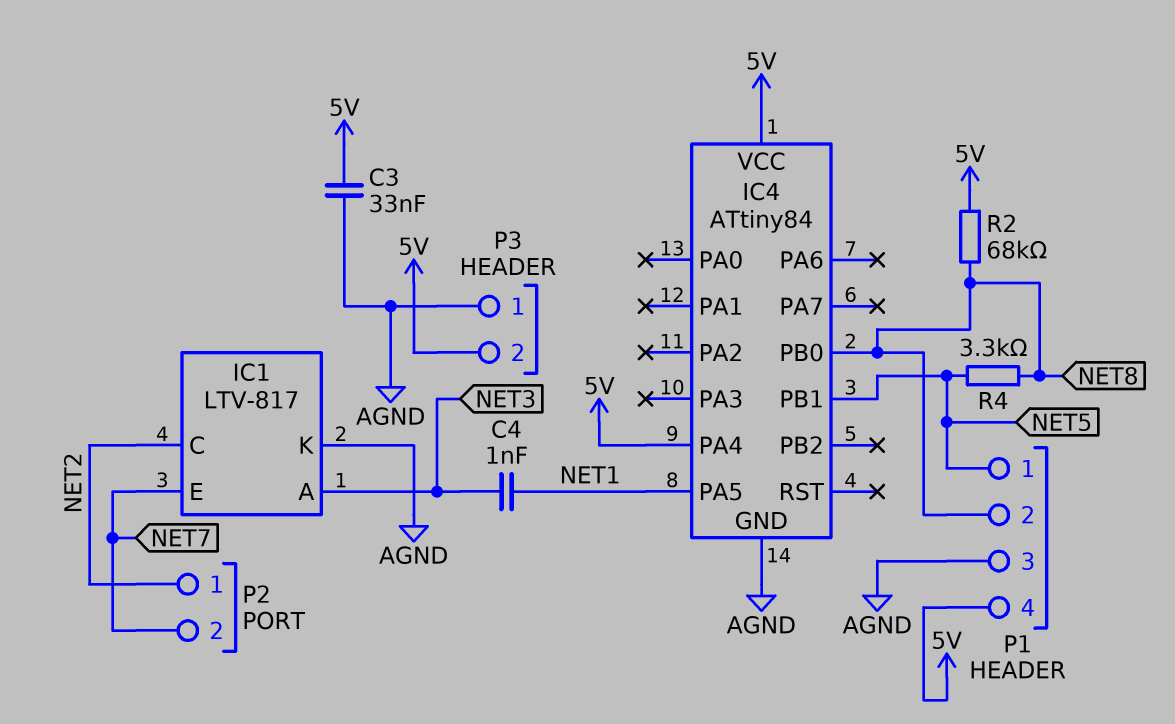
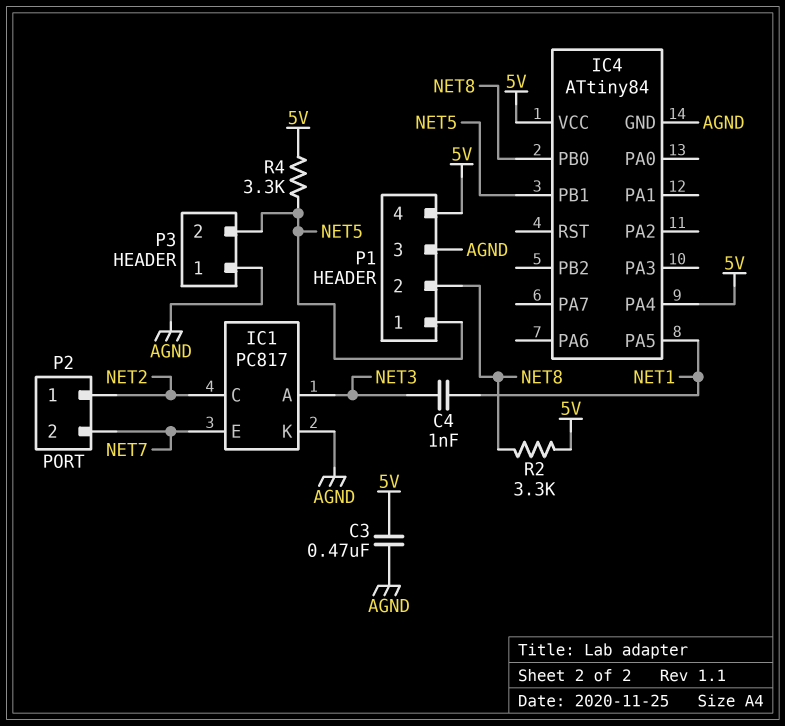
C3: 33nF (5V, AGND) -> 470nF (5V, AGND)
IC1: LTV-817 -> PC817
P3 pin 2: 5V -> NET5
R2: 68k (5V, NET8) -> 3.3k (5V, NET8)
R4: 3.3k (NET5, NET8) -> 3.3k (5V, NET5)

